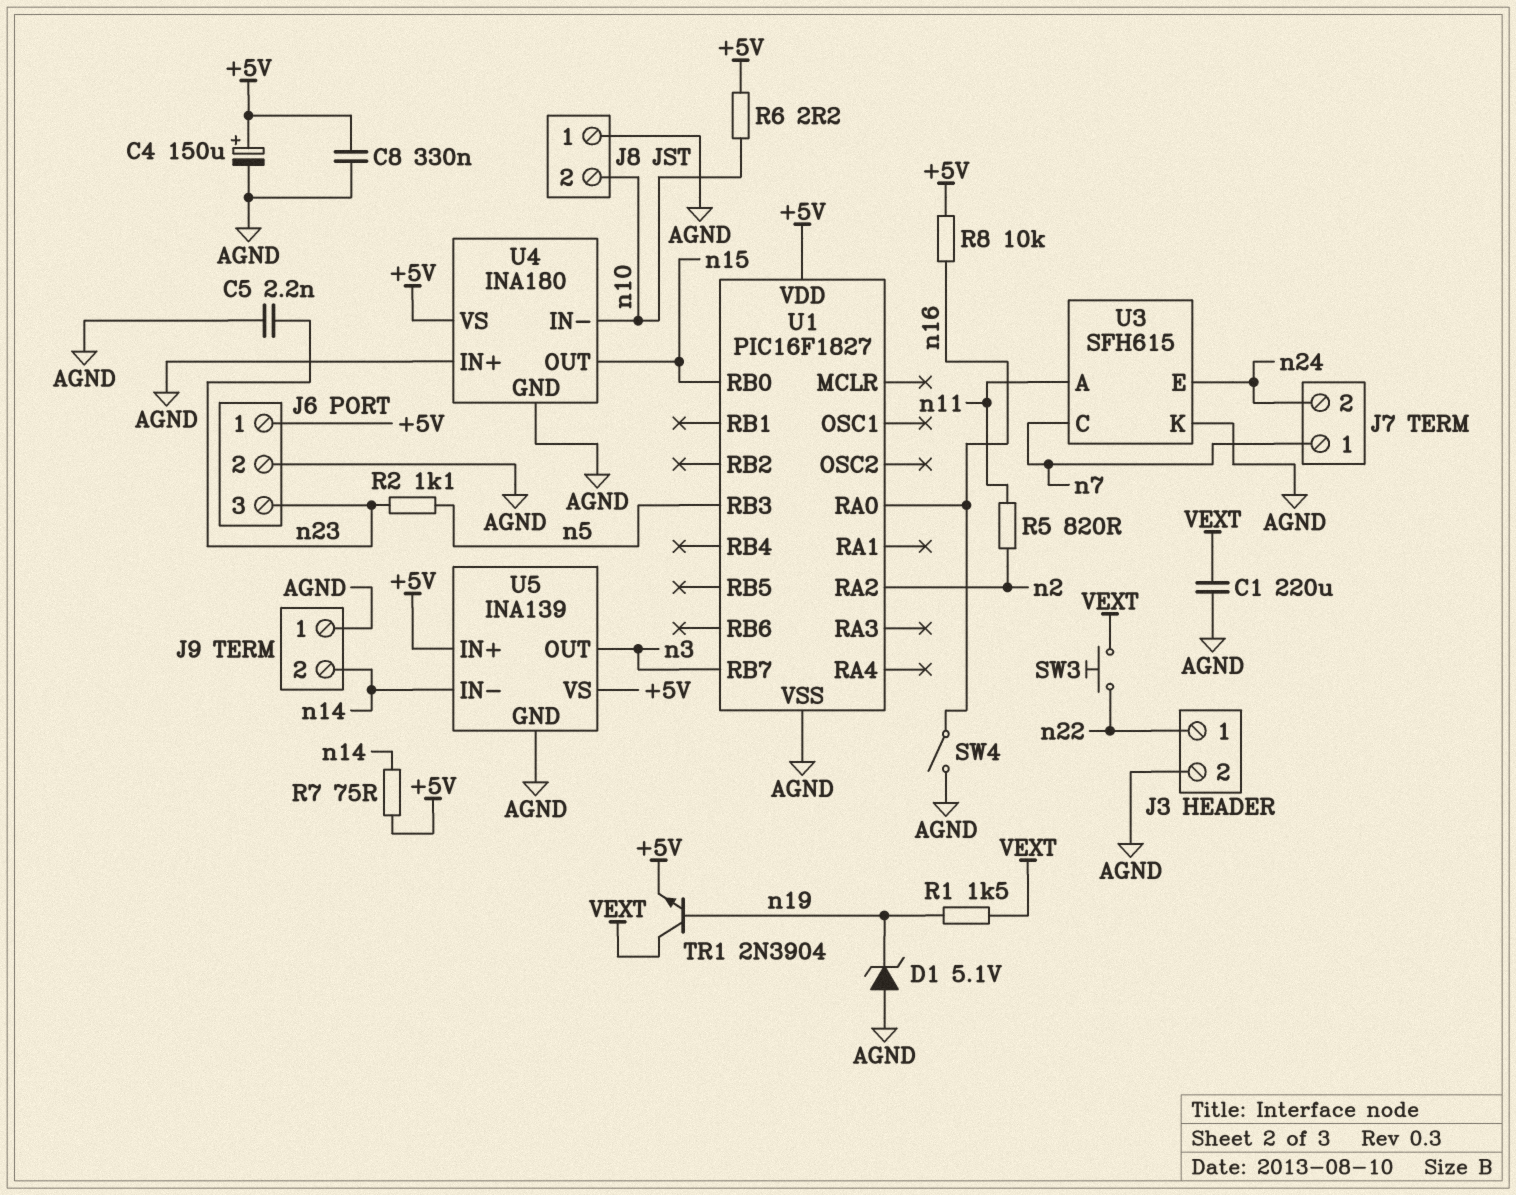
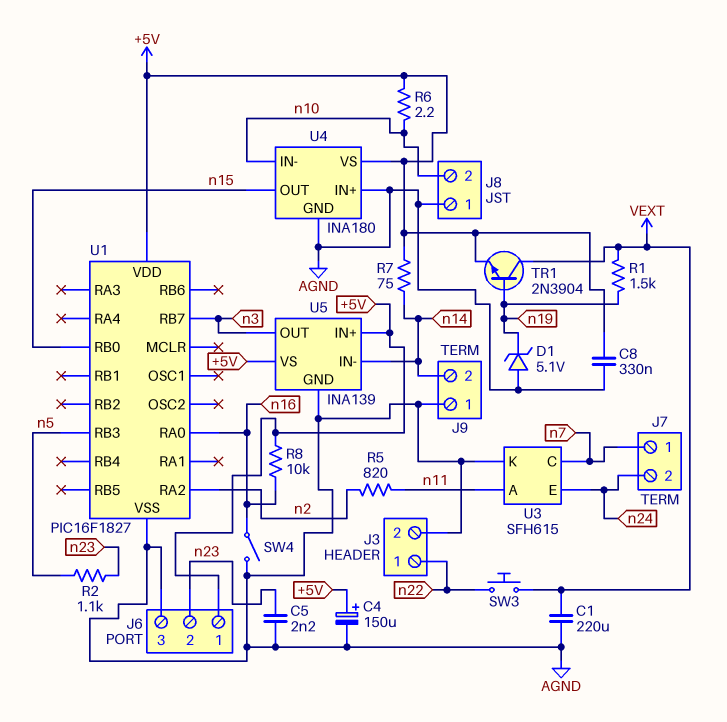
J6 pin 2: AGND -> n23
J6 pin 3: n23 -> AGND

